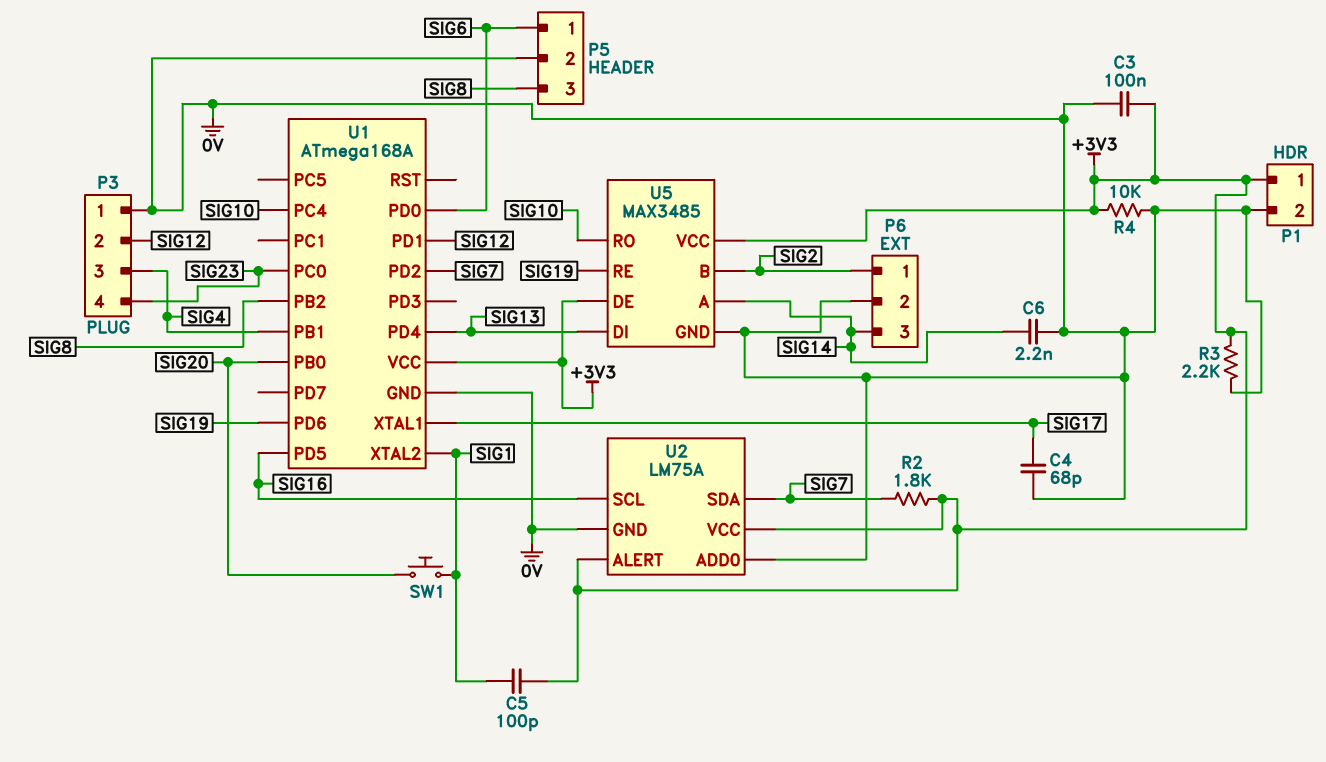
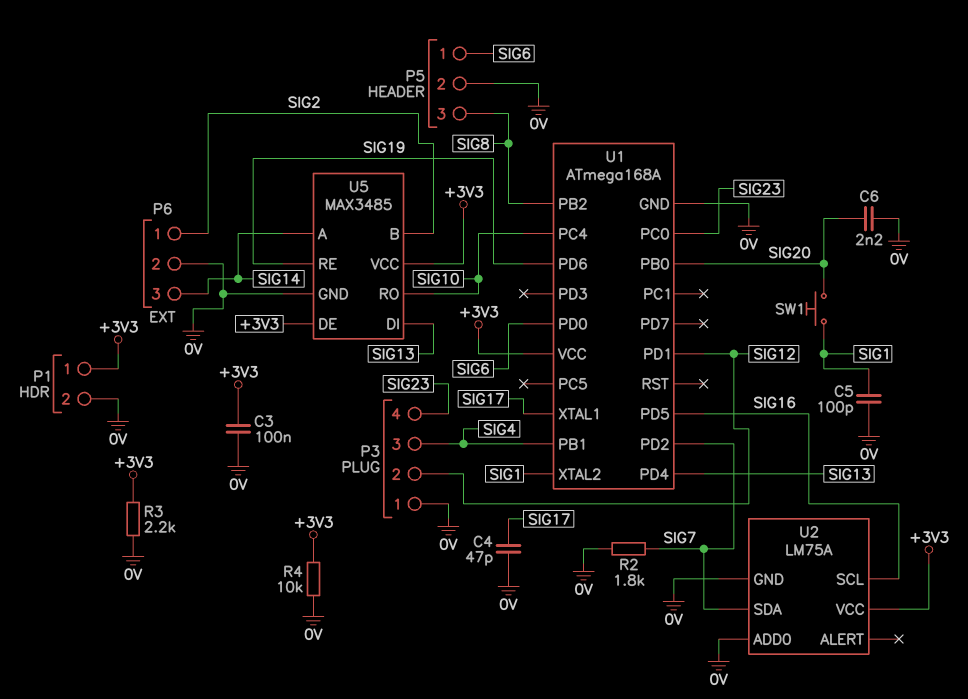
C4: 68pF (0V, SIG17) -> 47pF (0V, SIG17)
C5: 100pF (+3V3, SIG1) -> 100pF (0V, SIG1)
C6: 2.2nF (0V, SIG14) -> 2.2nF (0V, SIG20)
R2: 1.8k (+3V3, SIG7) -> 1.8k (0V, SIG7)
U2 pin ALERT: +3V3 -> none

